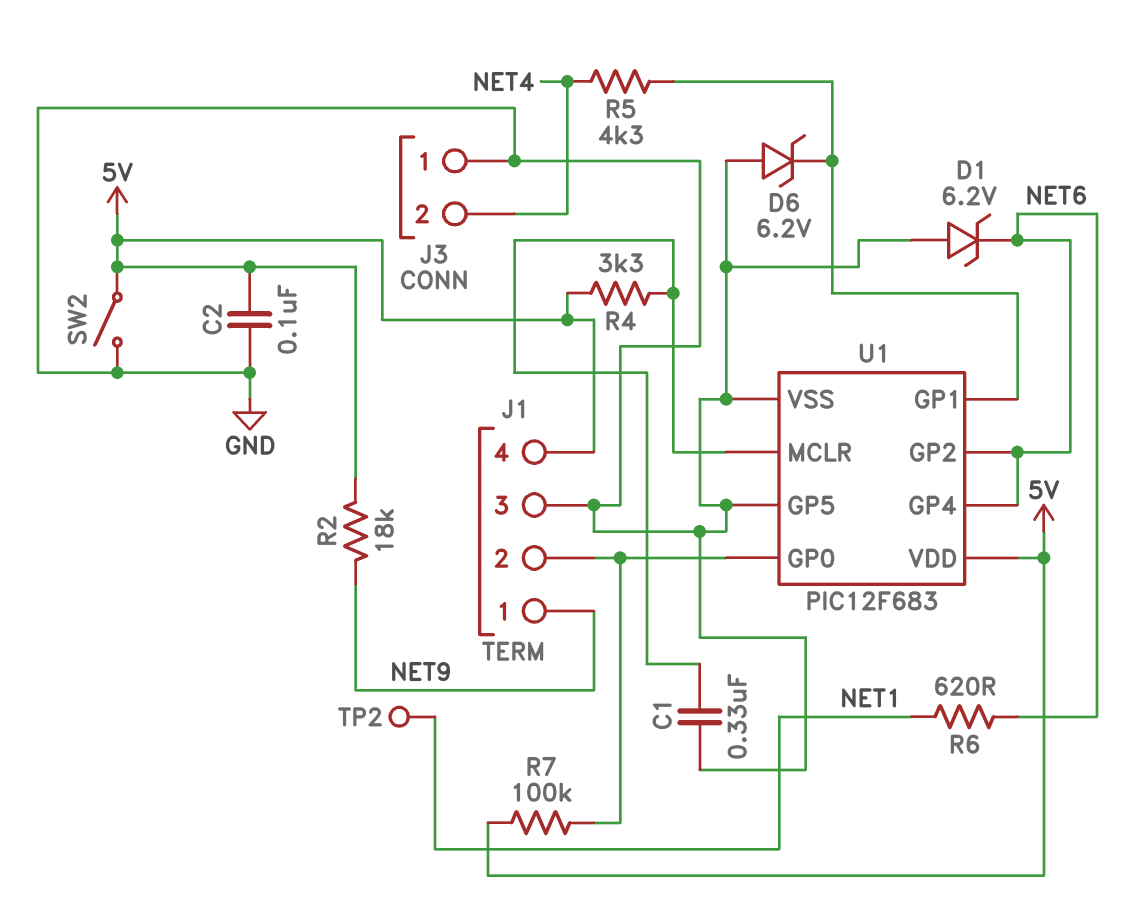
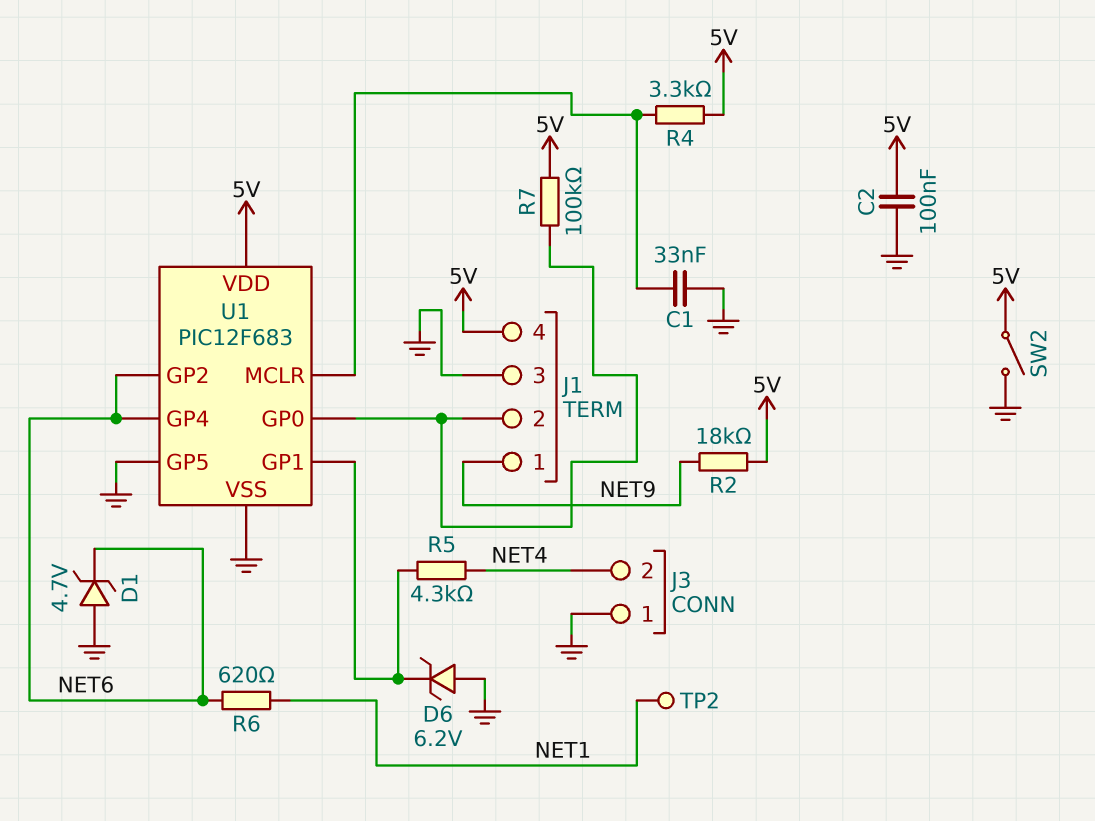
C1: 330nF (GND, U1/MCLR) -> 33nF (GND, U1/MCLR)
D1: zener 6.2V (A GND, K NET6) -> zener 4.7V (A GND, K NET6)

